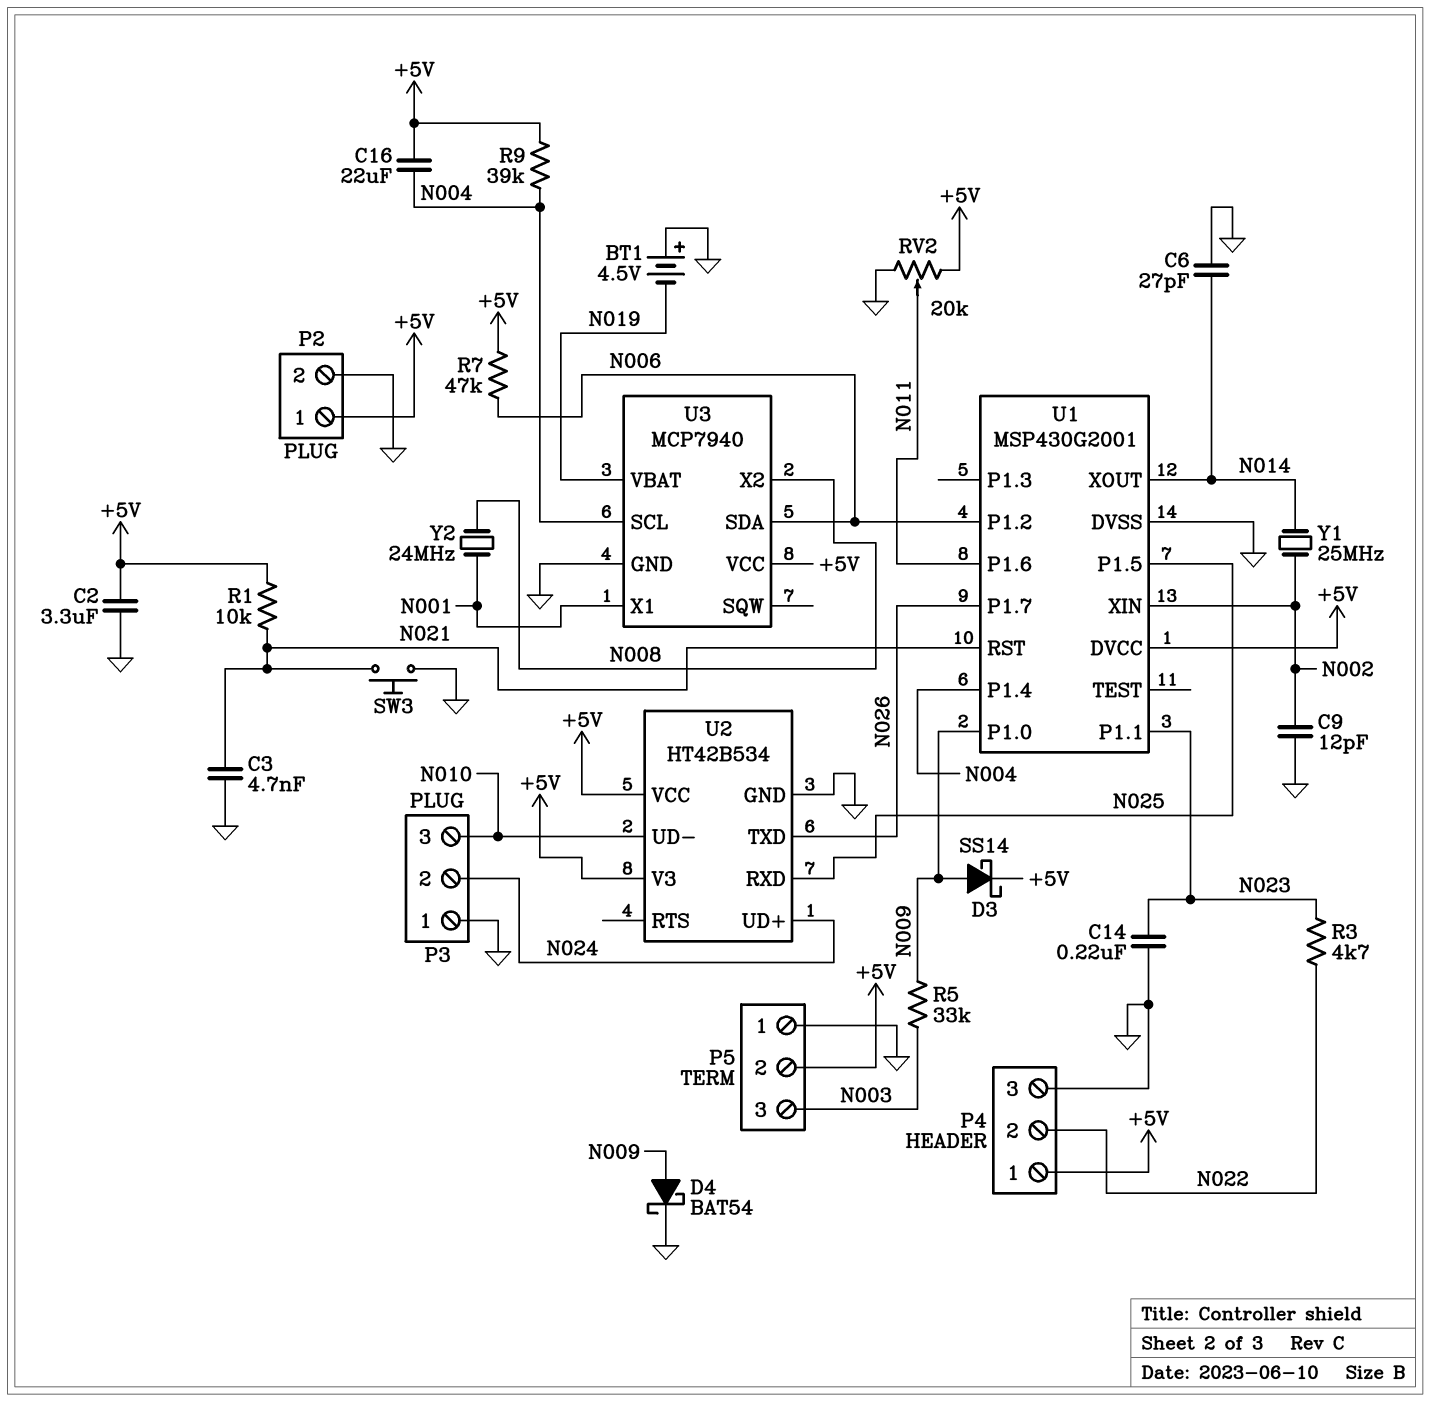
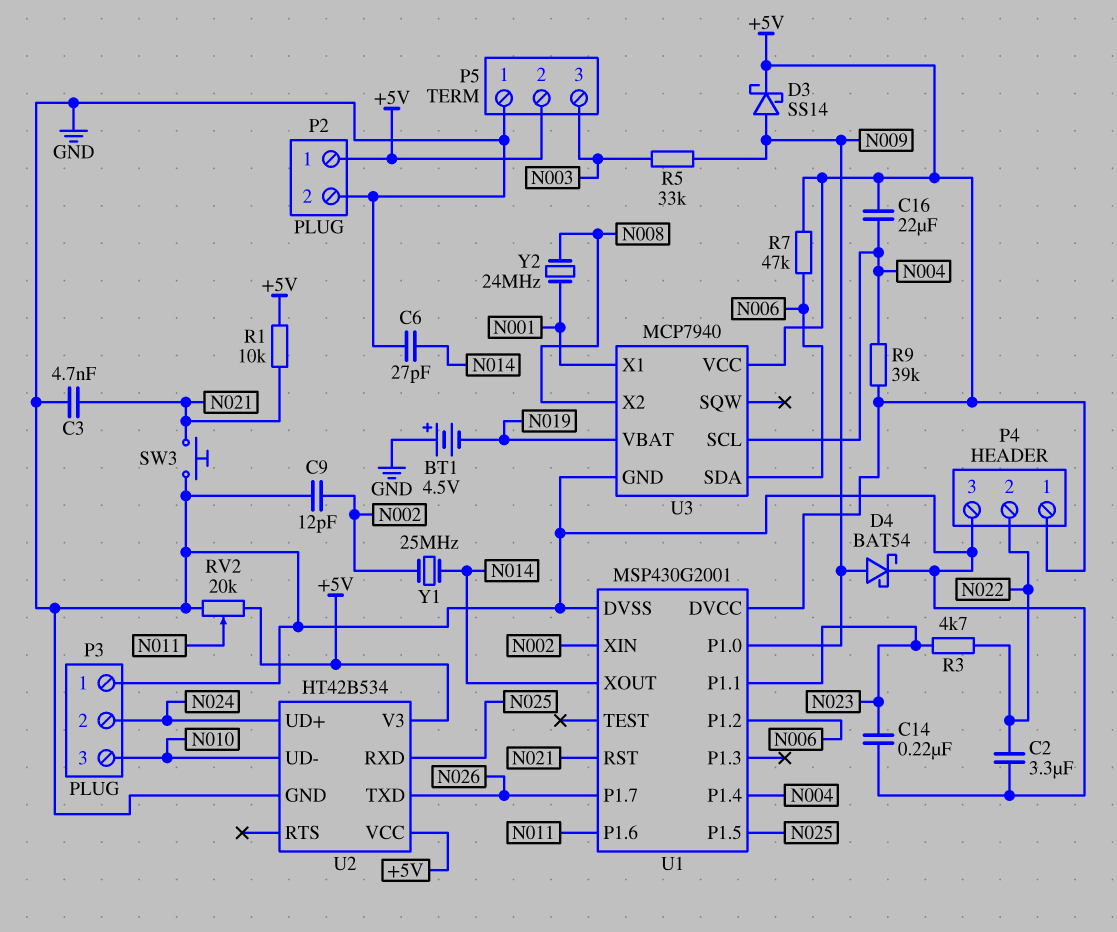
C2: 3.3uF (+5V, GND) -> 3.3uF (GND, N022)

